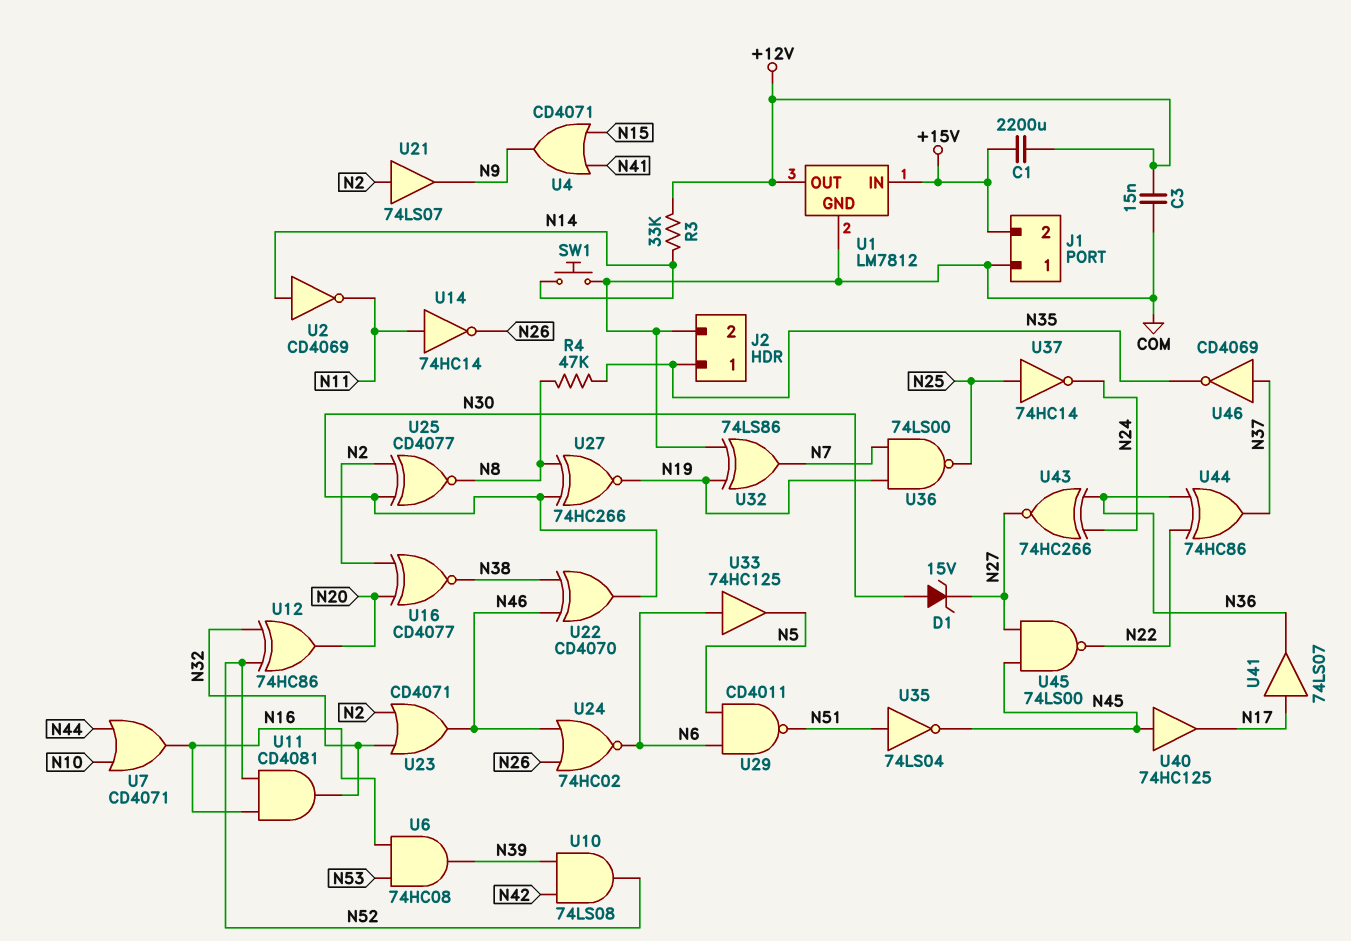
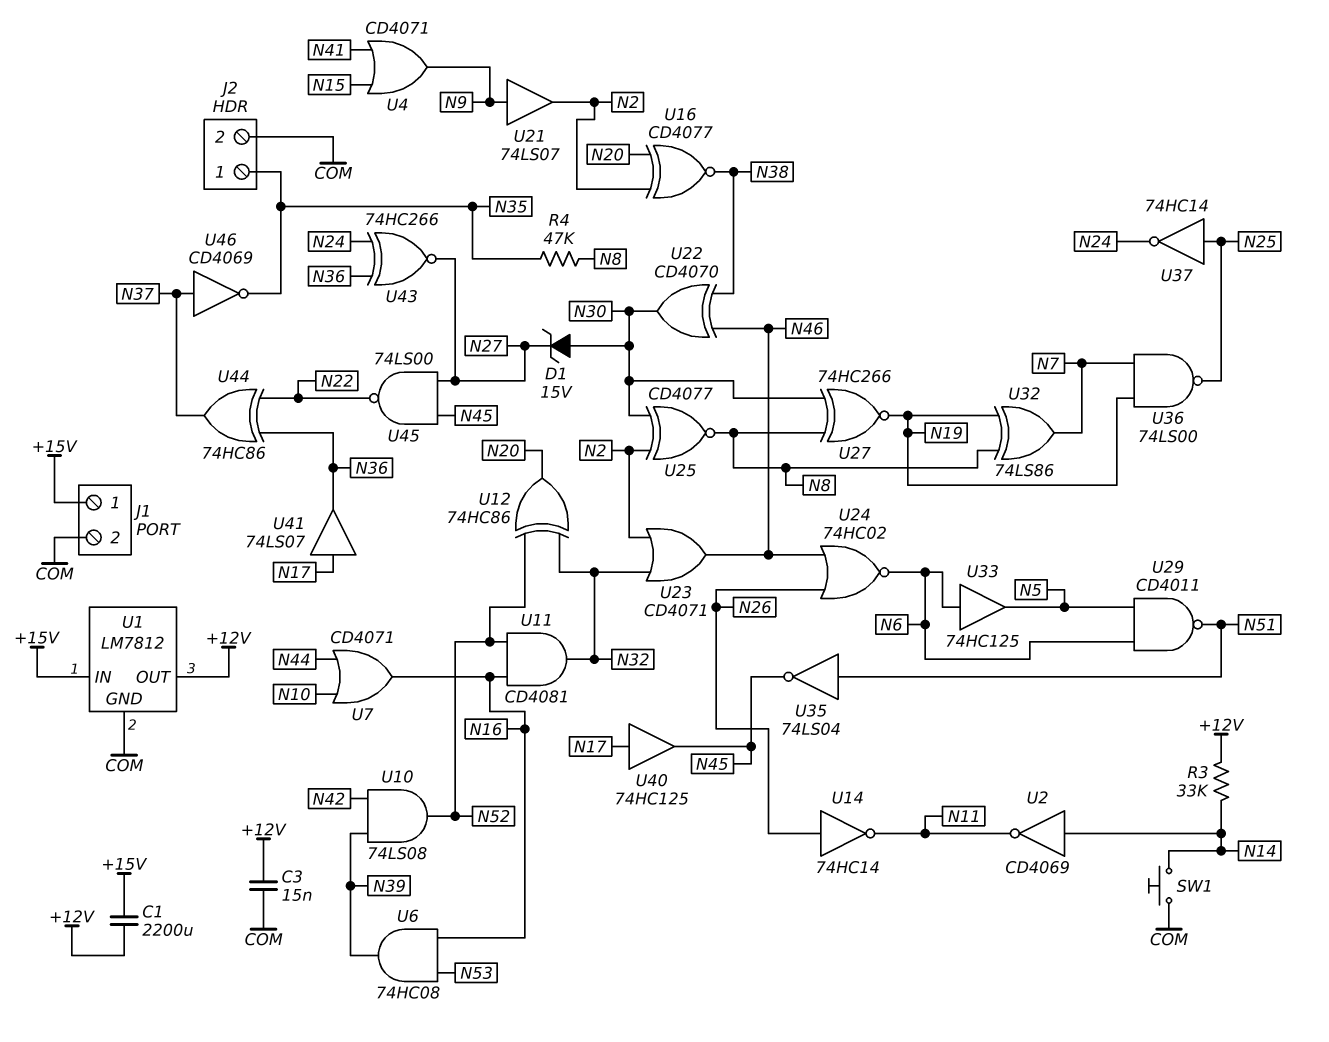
J1 pin 1: COM -> +15V
J1 pin 2: +15V -> COM
U14: NOT 74HC14 (in N11, out N26) -> NOT 74HC14 (in N26, out N11)
U21: buffer 74LS07 (in N2, out N9) -> buffer 74LS07 (in N9, out N2)
U32: XOR 74LS86 (in COM, in N19, out N7) -> XOR 74LS86 (in N8, in N19, out N7)
U40: buffer 74HC125 (in N45, out N17) -> buffer 74HC125 (in N17, out N45)

